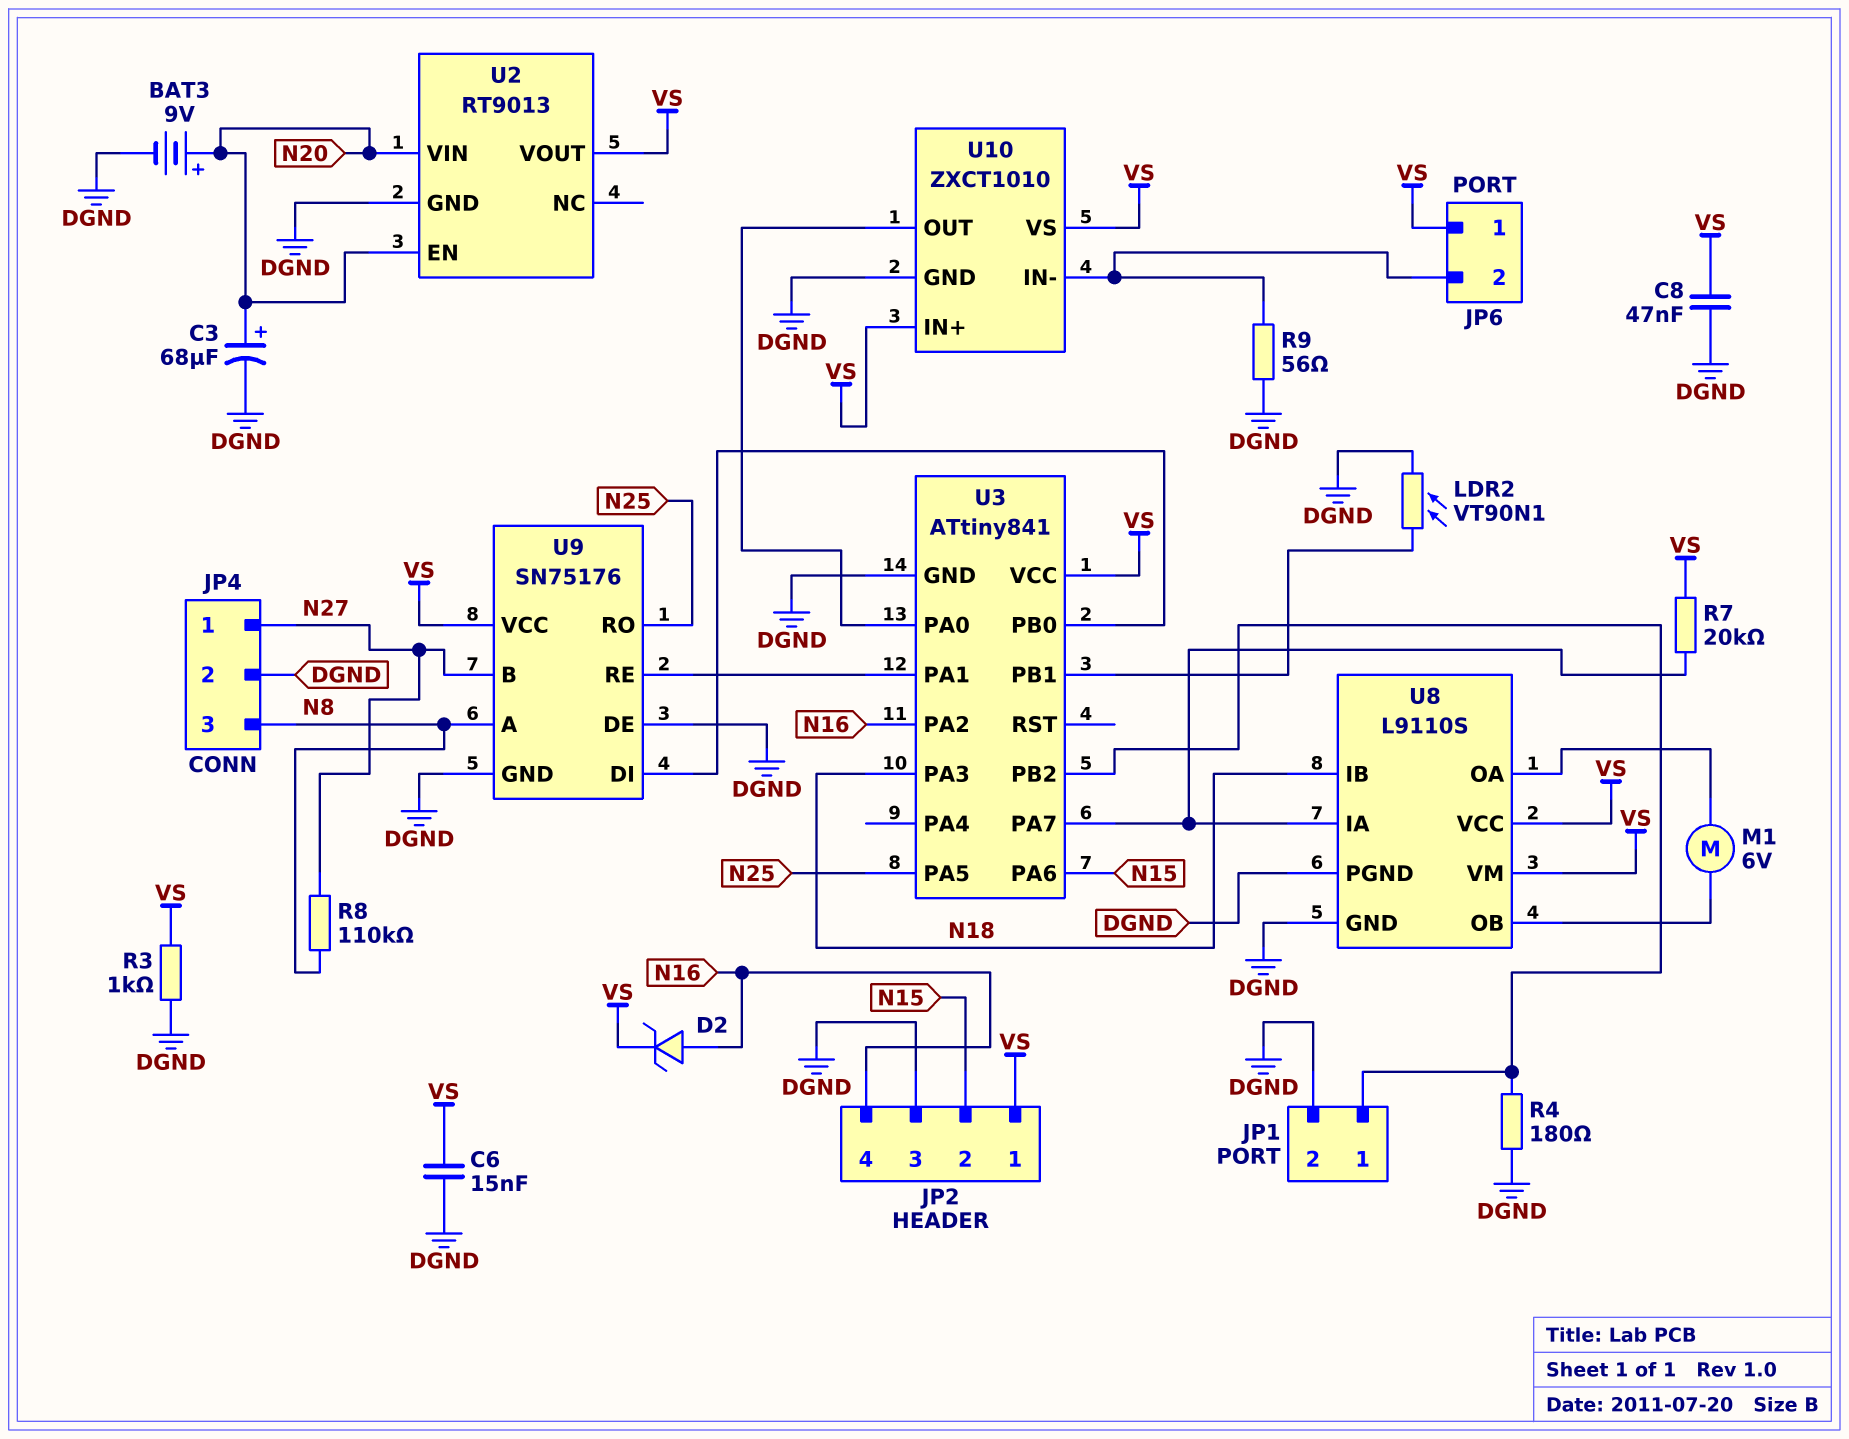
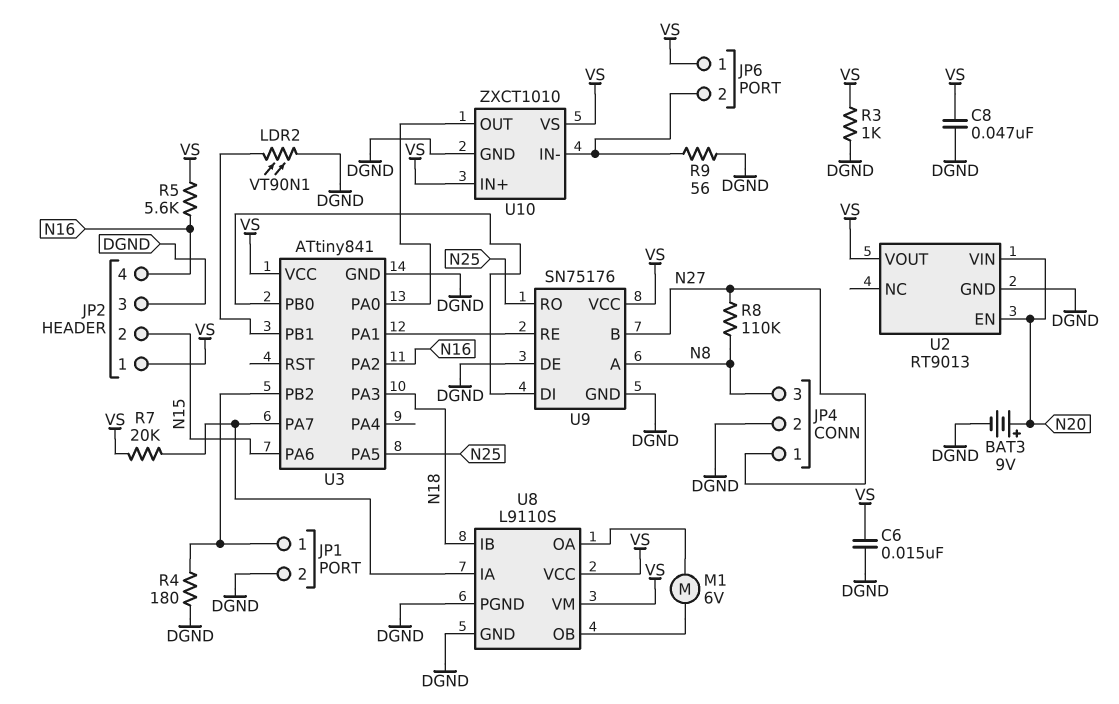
C3: 68uF (plus N20, minus DGND) -> none
D2: zener (A N16, K VS) -> none
R5: none -> 5.6k (N16, VS)

